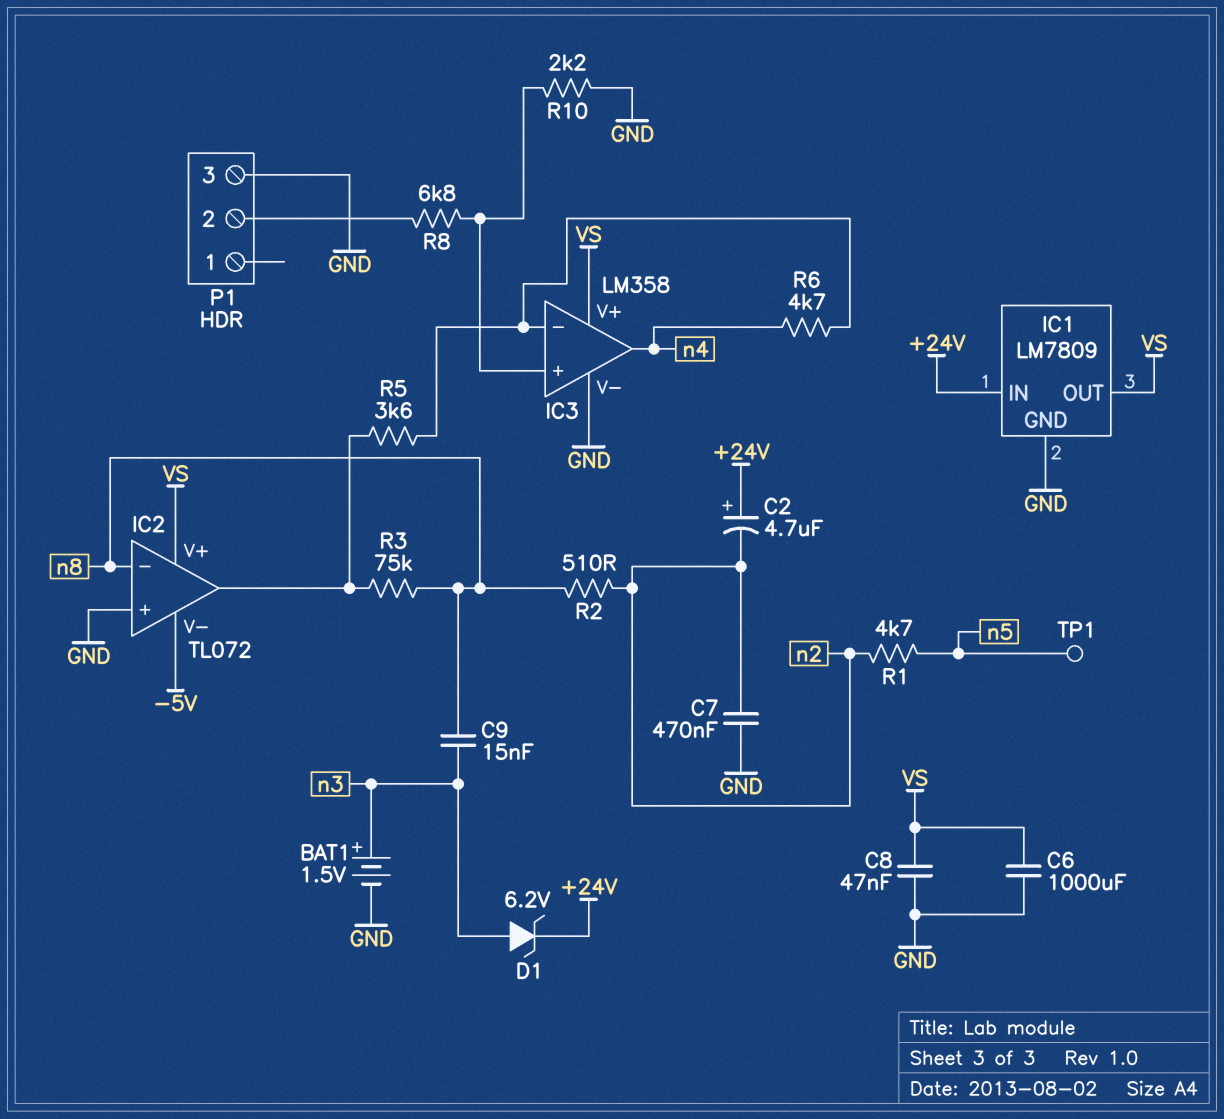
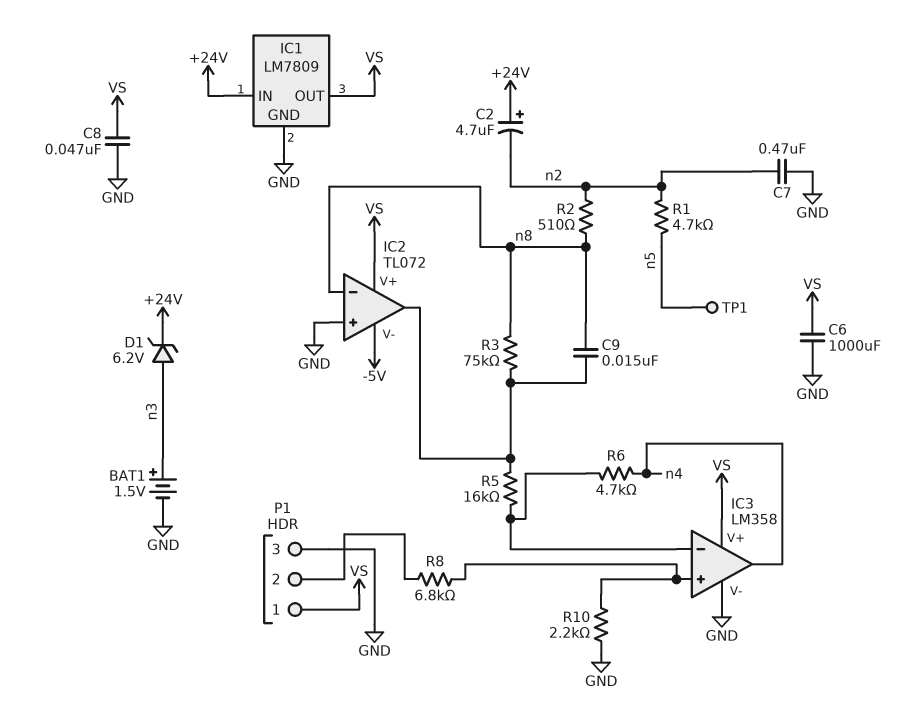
C9: 15nF (n3, n8) -> 15nF (IC2/out, n8)
P1 pin 1: none -> VS
R5: 3.6k (IC2/out, IC3/in-) -> 16k (IC2/out, IC3/in-)

